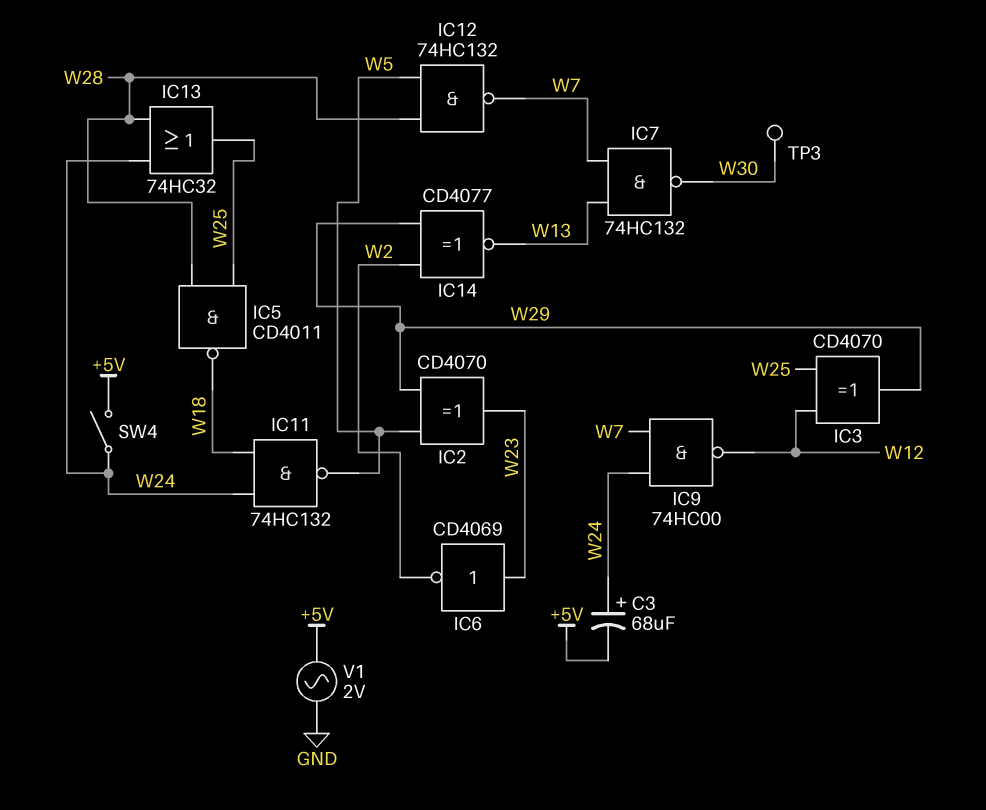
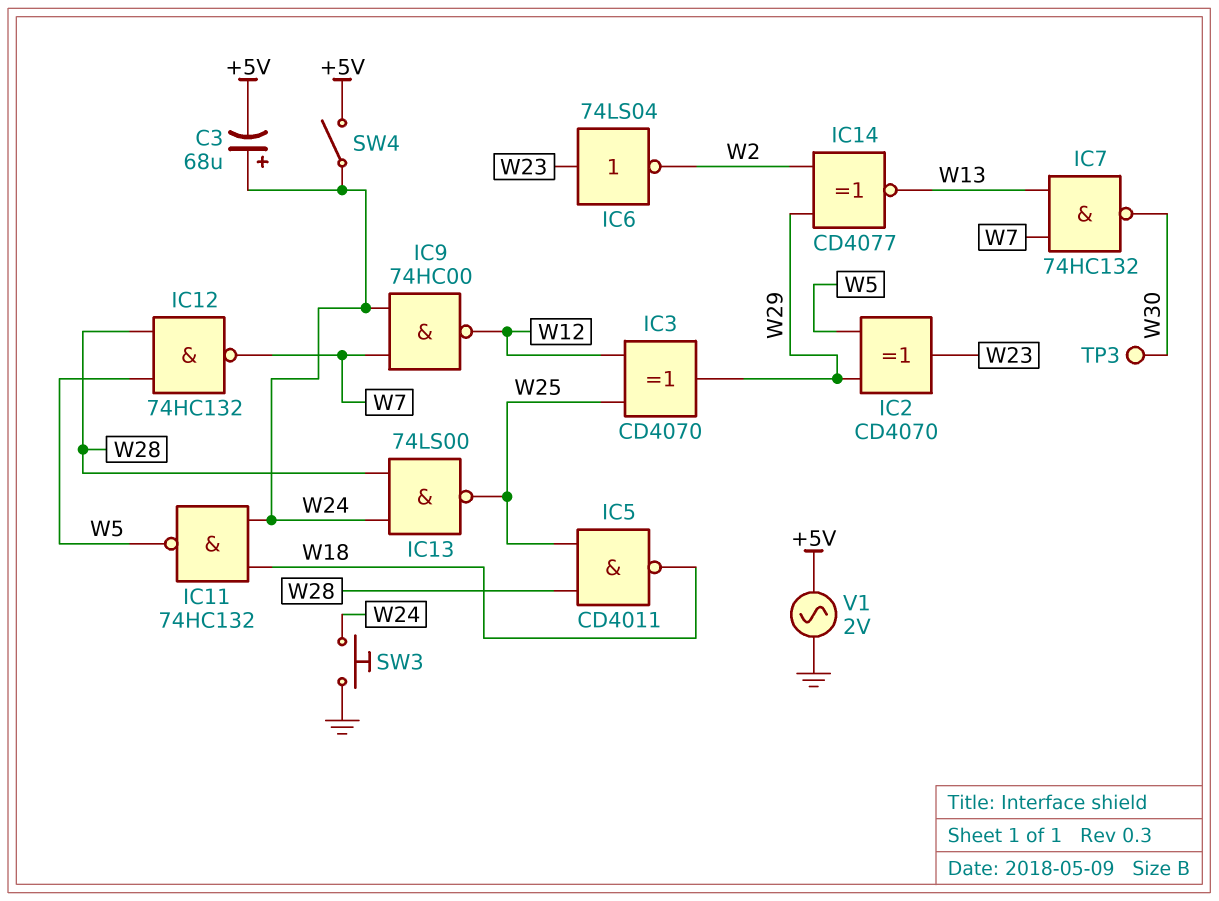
IC6: NOT CD4069 (in W23, out W2) -> NOT 74LS04 (in W23, out W2)
IC13: OR 74HC32 (in W24, in W28, out W25) -> NAND 74LS00 (in W24, in W28, out W25)
SW3: none -> button (GND, W24)

